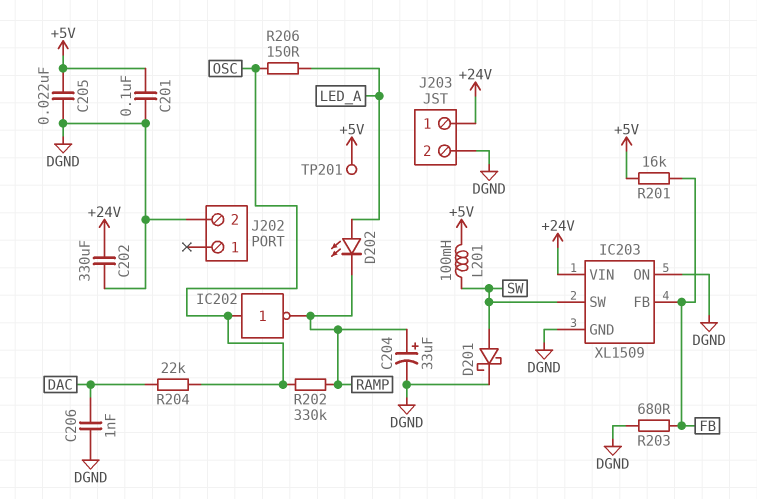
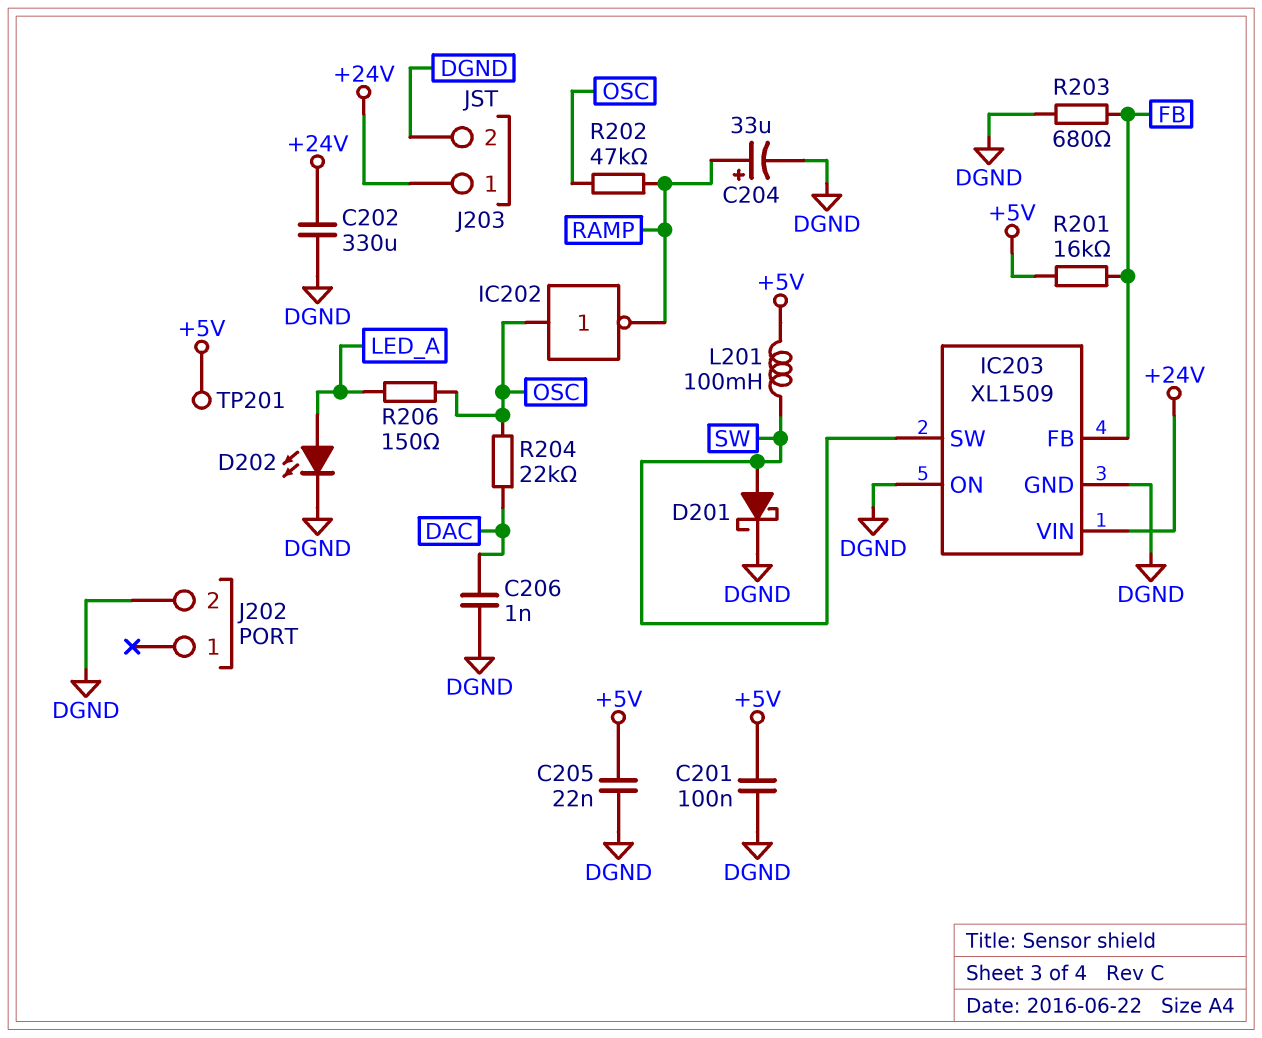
D202: LED (A LED_A, K RAMP) -> LED (A LED_A, K DGND)
R202: 330k (OSC, RAMP) -> 47k (OSC, RAMP)

